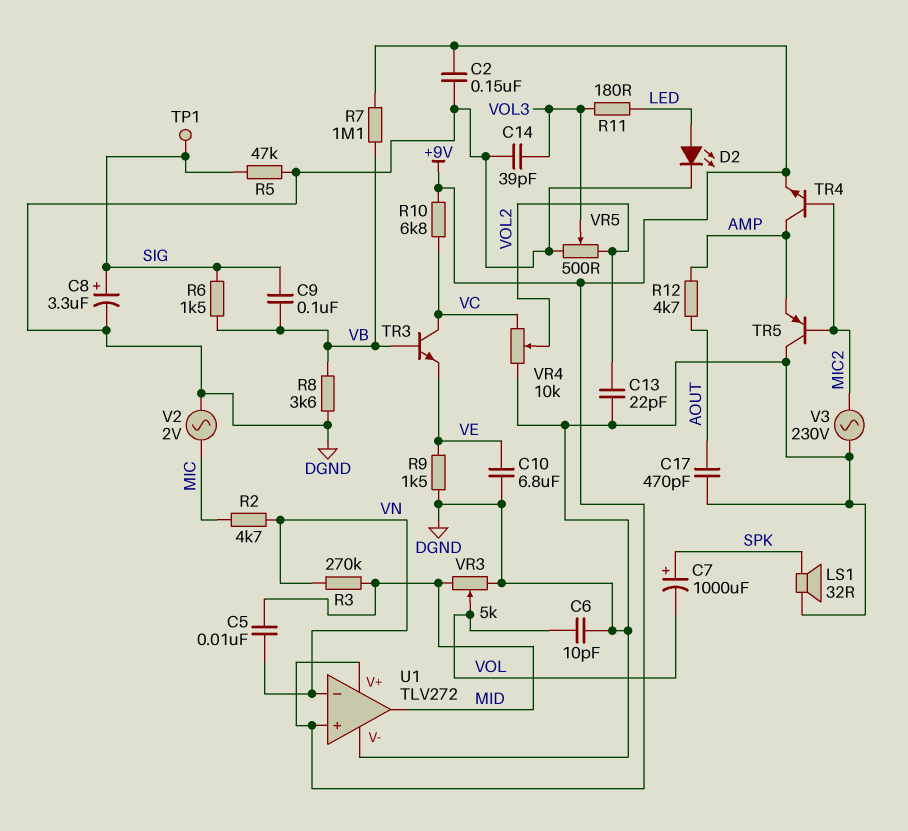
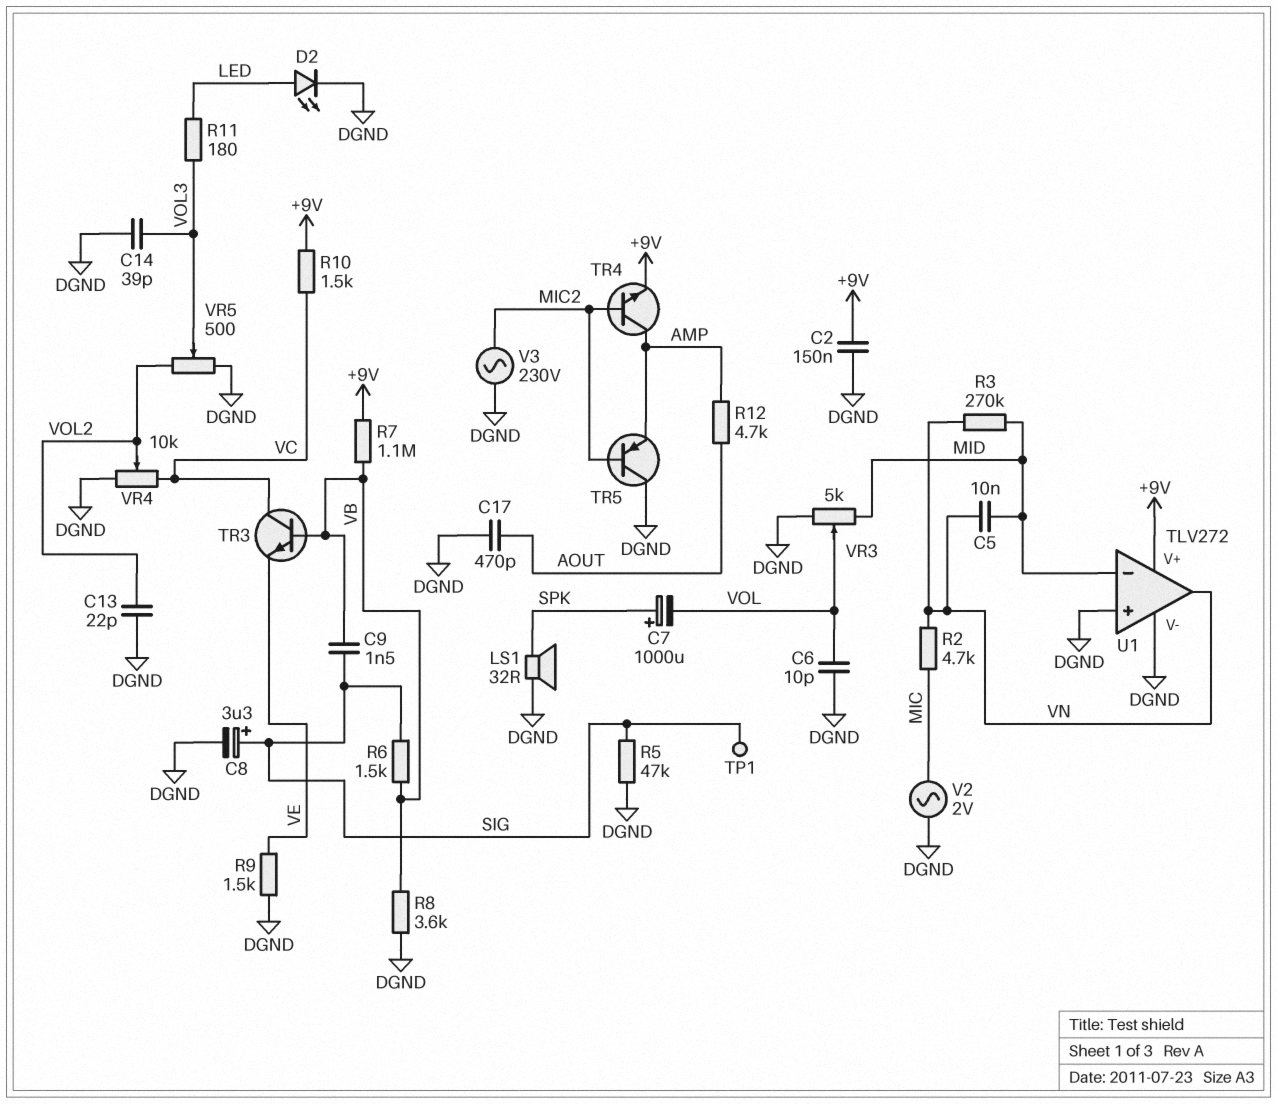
C9: 100nF (SIG, VB) -> 1.5nF (SIG, VB)
C10: 6.8uF (DGND, VE) -> none
R10: 6.8k (+9V, VC) -> 1.5k (+9V, VC)
U1 pin in+: +9V -> DGND
U1 pin in-: VN -> MID
U1 pin out: MID -> VN

